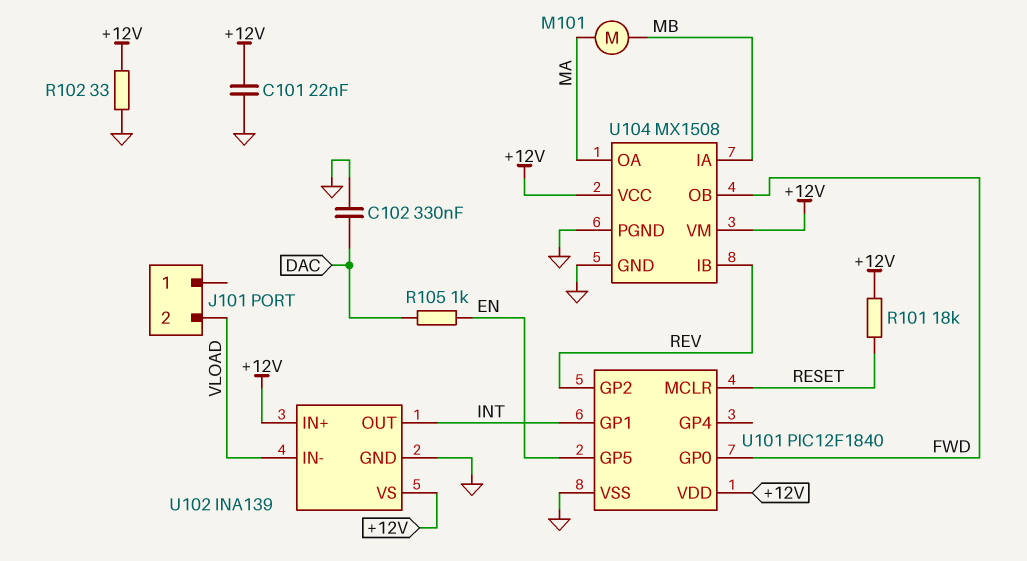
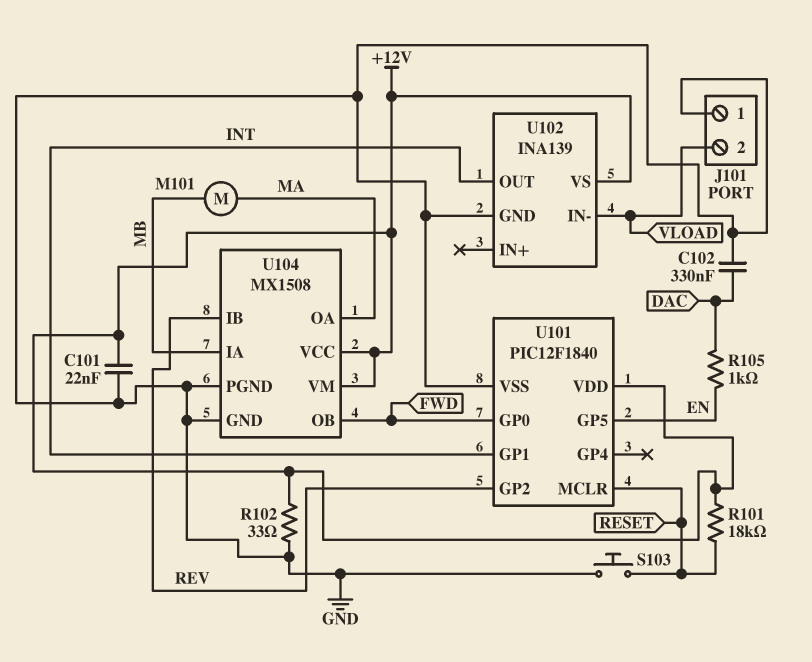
J101 pin 1: none -> GND
S103: none -> button (GND, RESET)
U102 pin IN+: +12V -> none

